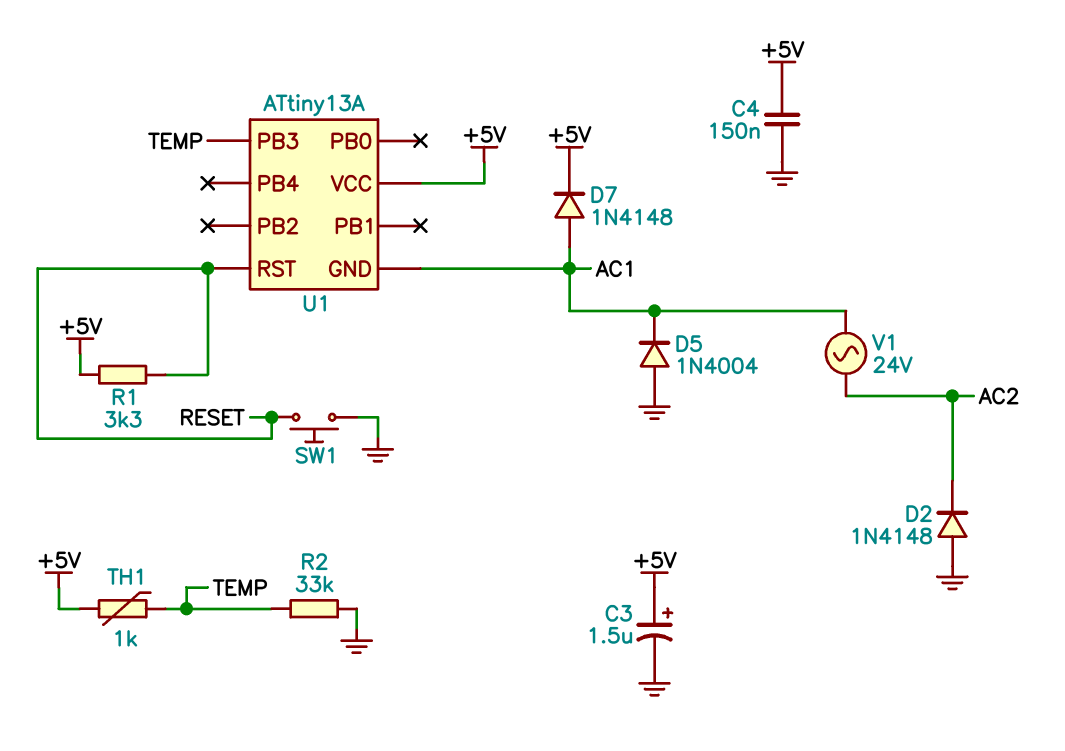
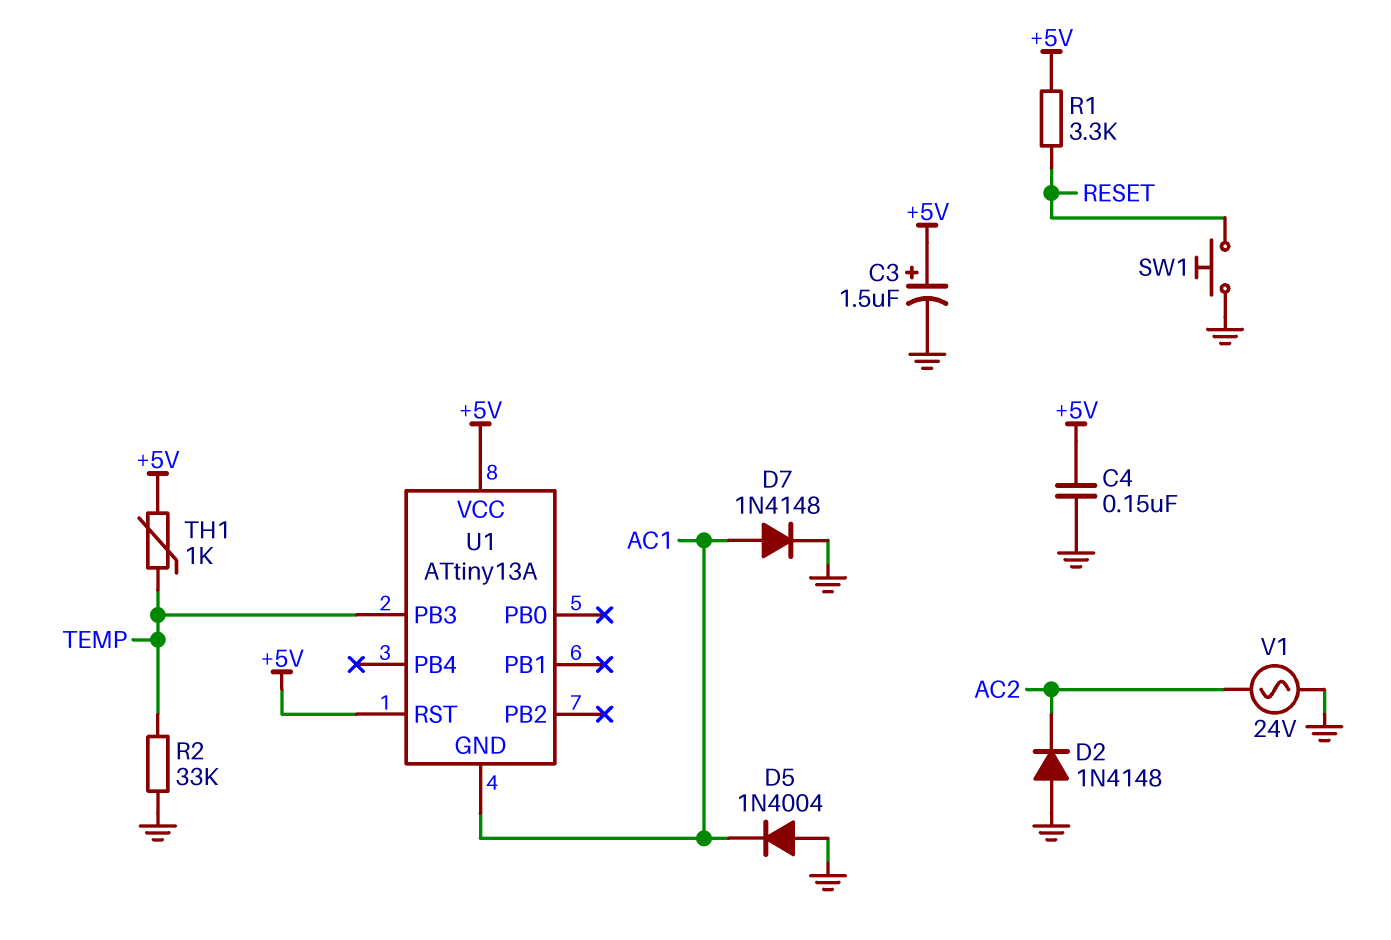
D7: diode 1N4148 (A AC1, K +5V) -> diode 1N4148 (A AC1, K GND)
U1 pin RST: RESET -> +5V
V1: AC 24V (AC1, AC2) -> AC 24V (AC2, GND)

